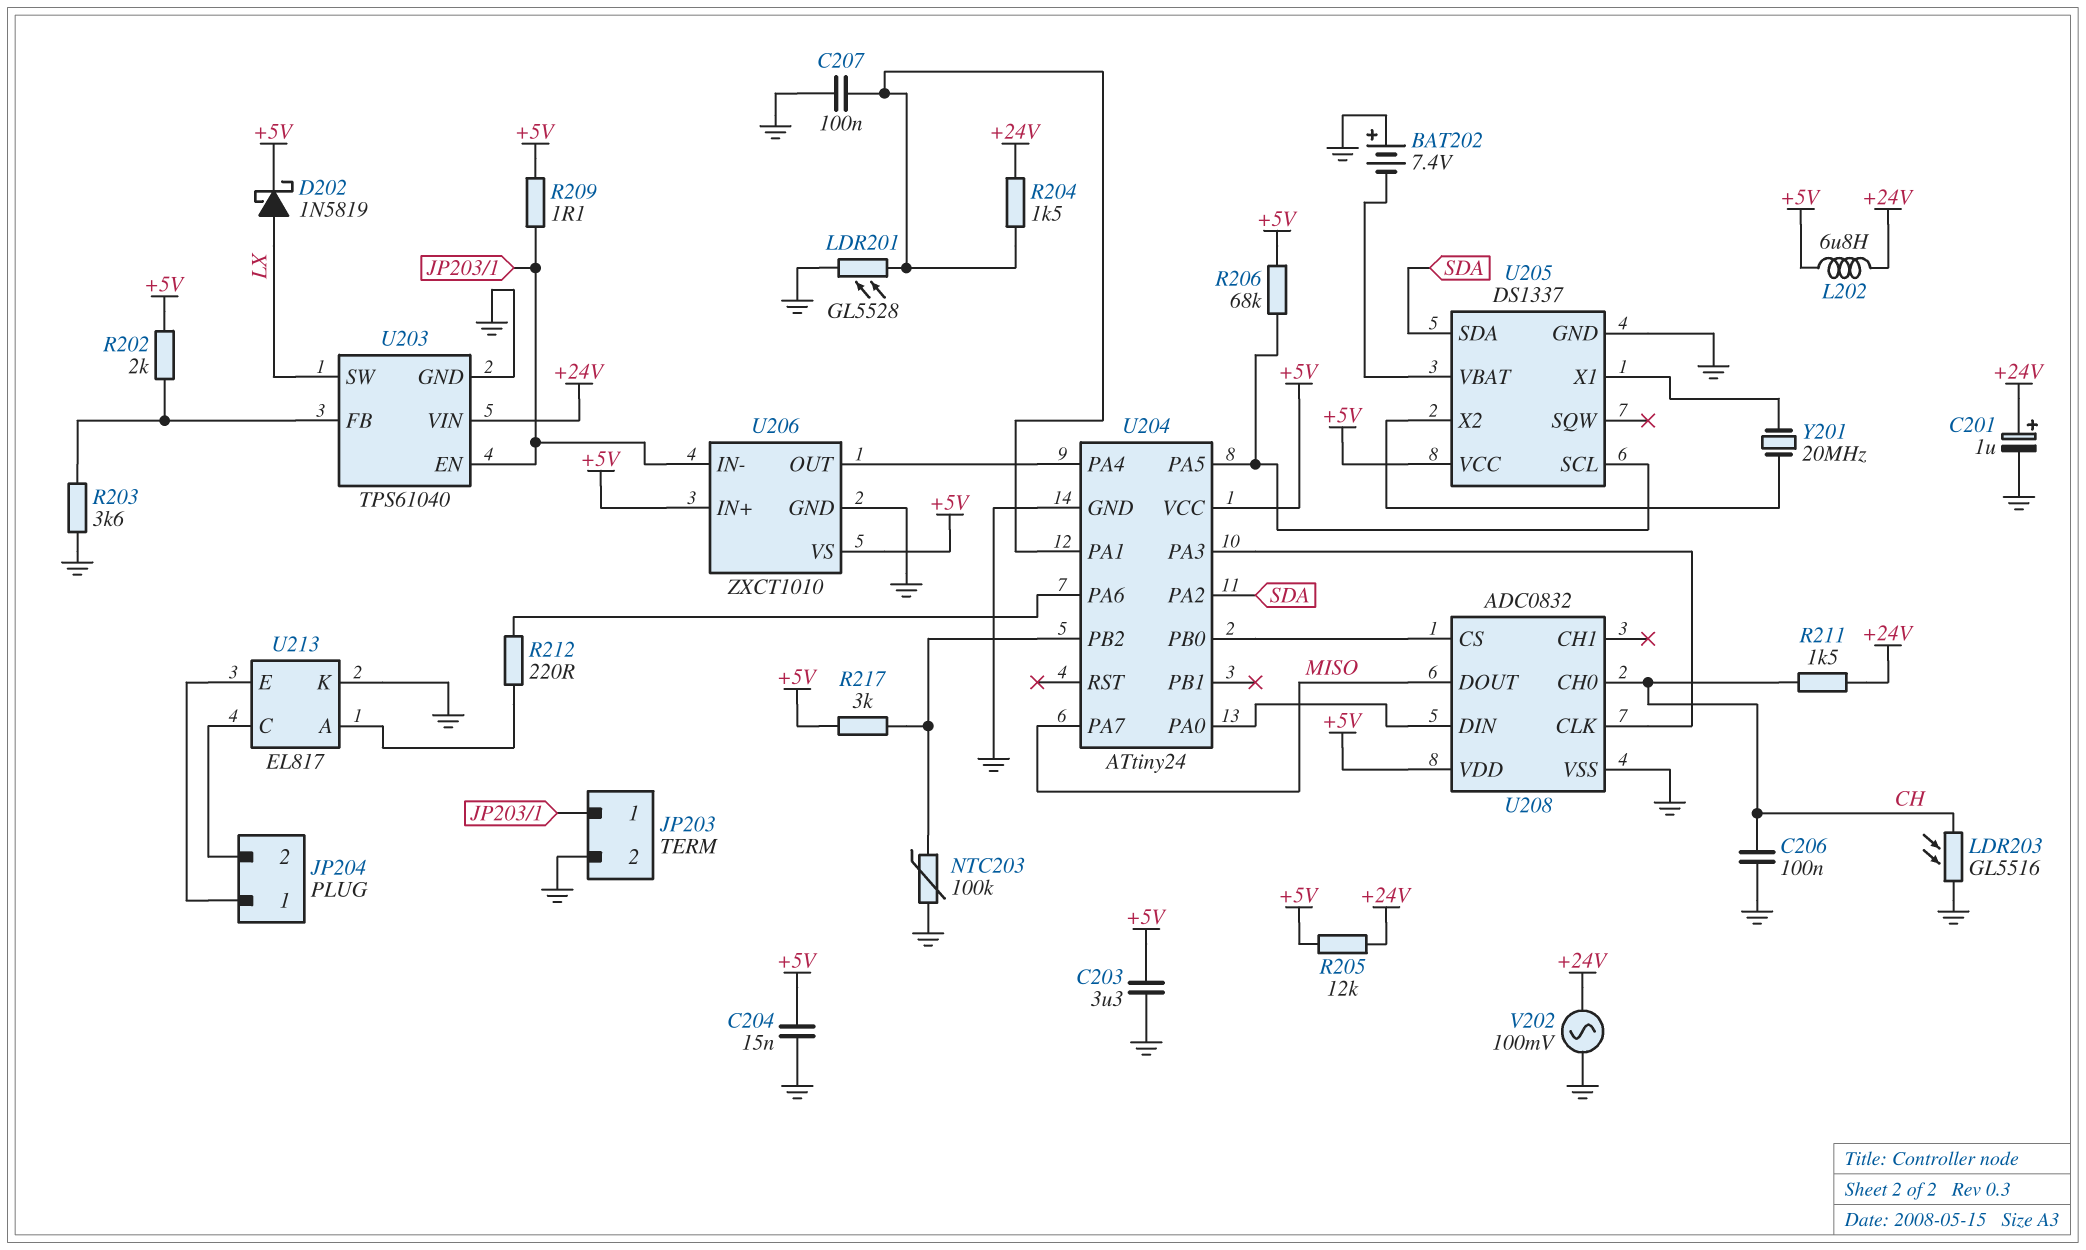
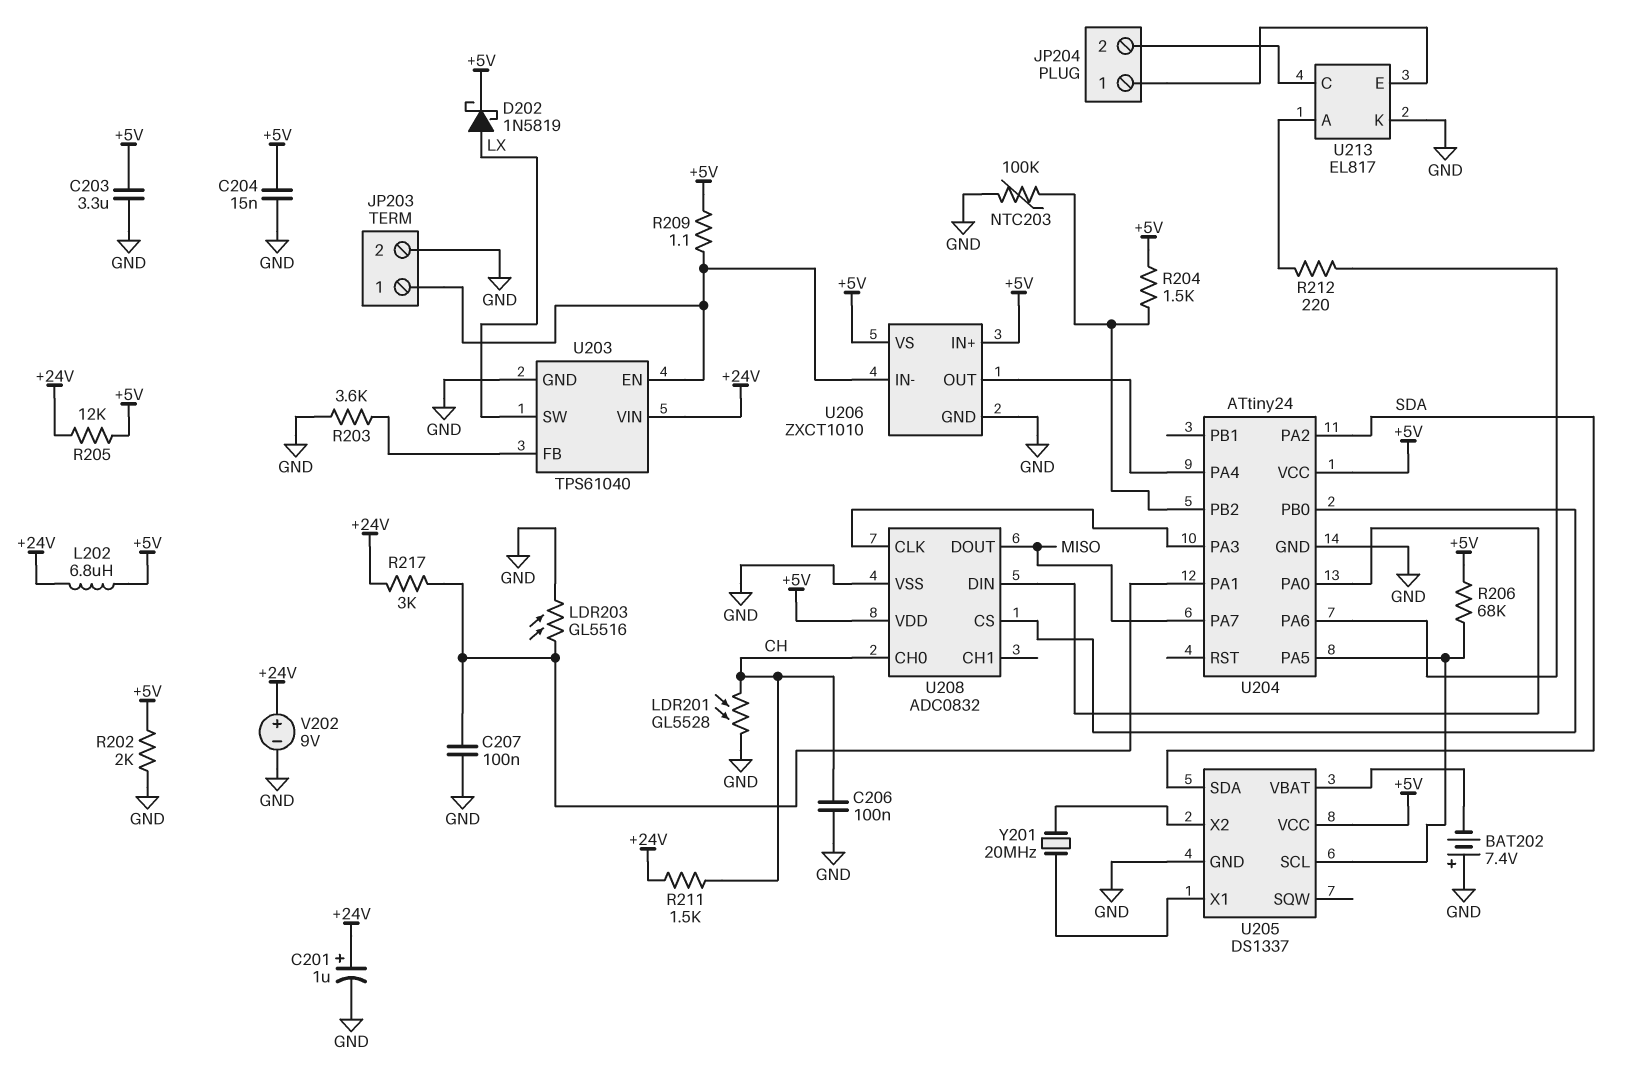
LDR201: GL5528 (GND, U204/PA1) -> GL5528 (CH, GND)
LDR203: GL5516 (CH, GND) -> GL5516 (GND, U204/PA1)
R202: 2k (+5V, U203/FB) -> 2k (+5V, GND)
R204: 1.5k (+24V, U204/PA1) -> 1.5k (+5V, U204/PB2)
R217: 3k (+5V, U204/PB2) -> 3k (+24V, U204/PA1)
V202: AC 100mV (+24V, GND) -> 9V (plus +24V, minus GND)

